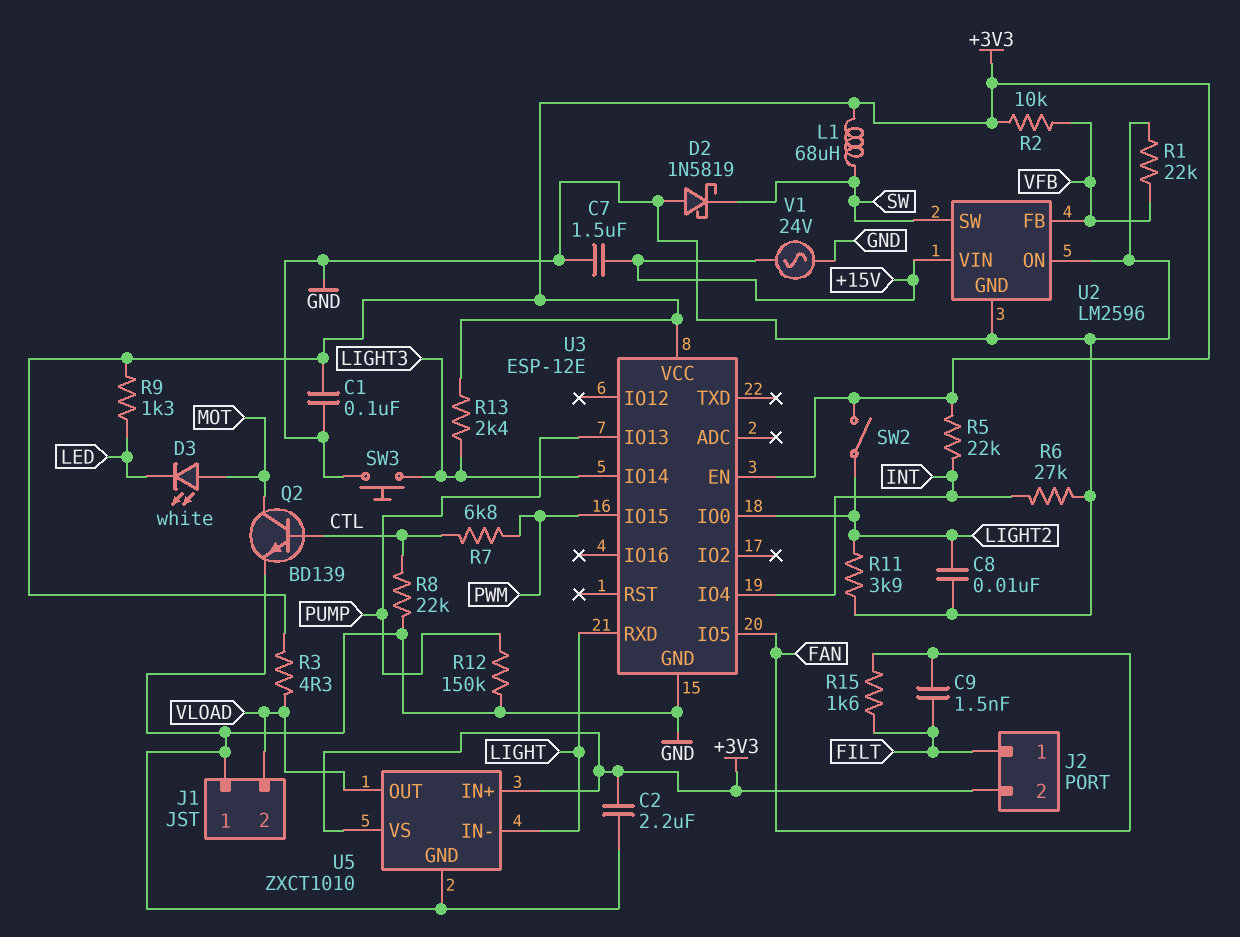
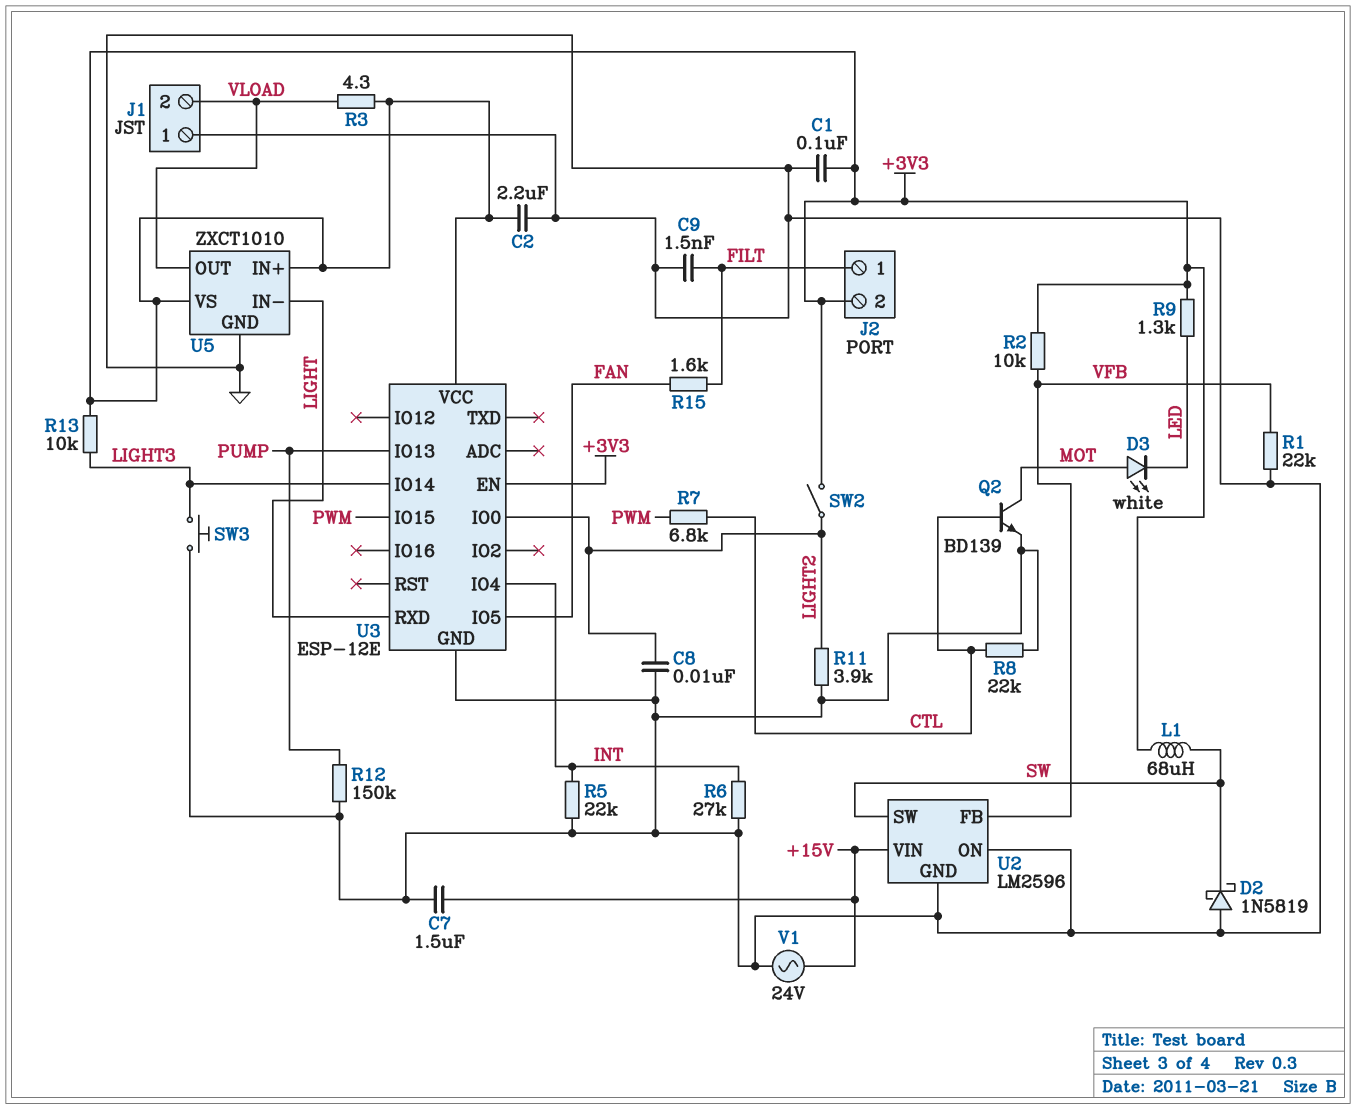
C9: 1.5nF (FAN, FILT) -> 1.5nF (FILT, GND)
R5: 22k (+3V3, INT) -> 22k (GND, INT)
R13: 2.4k (+3V3, LIGHT3) -> 10k (+3V3, LIGHT3)

